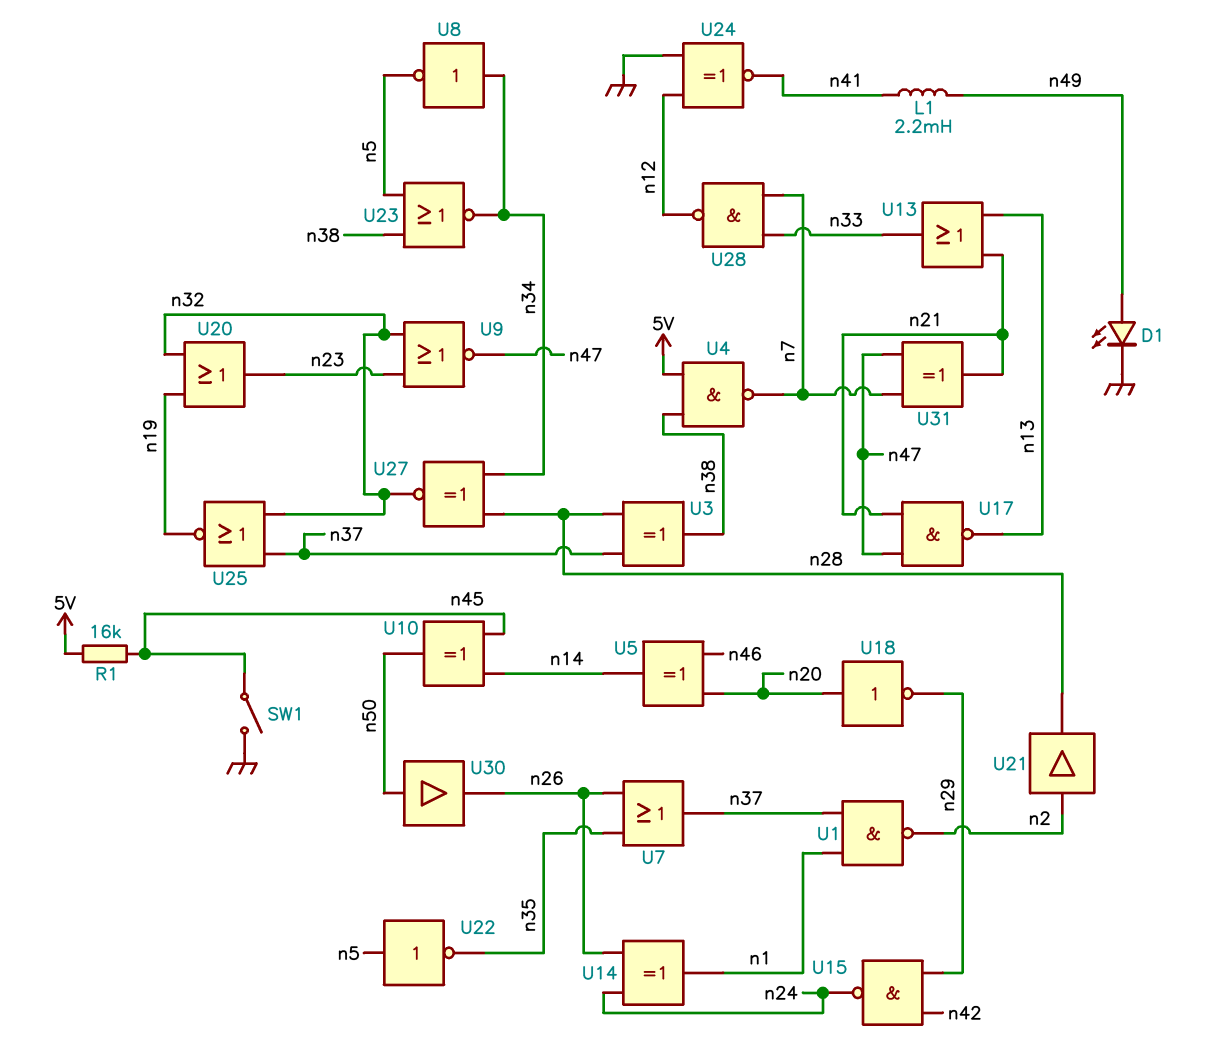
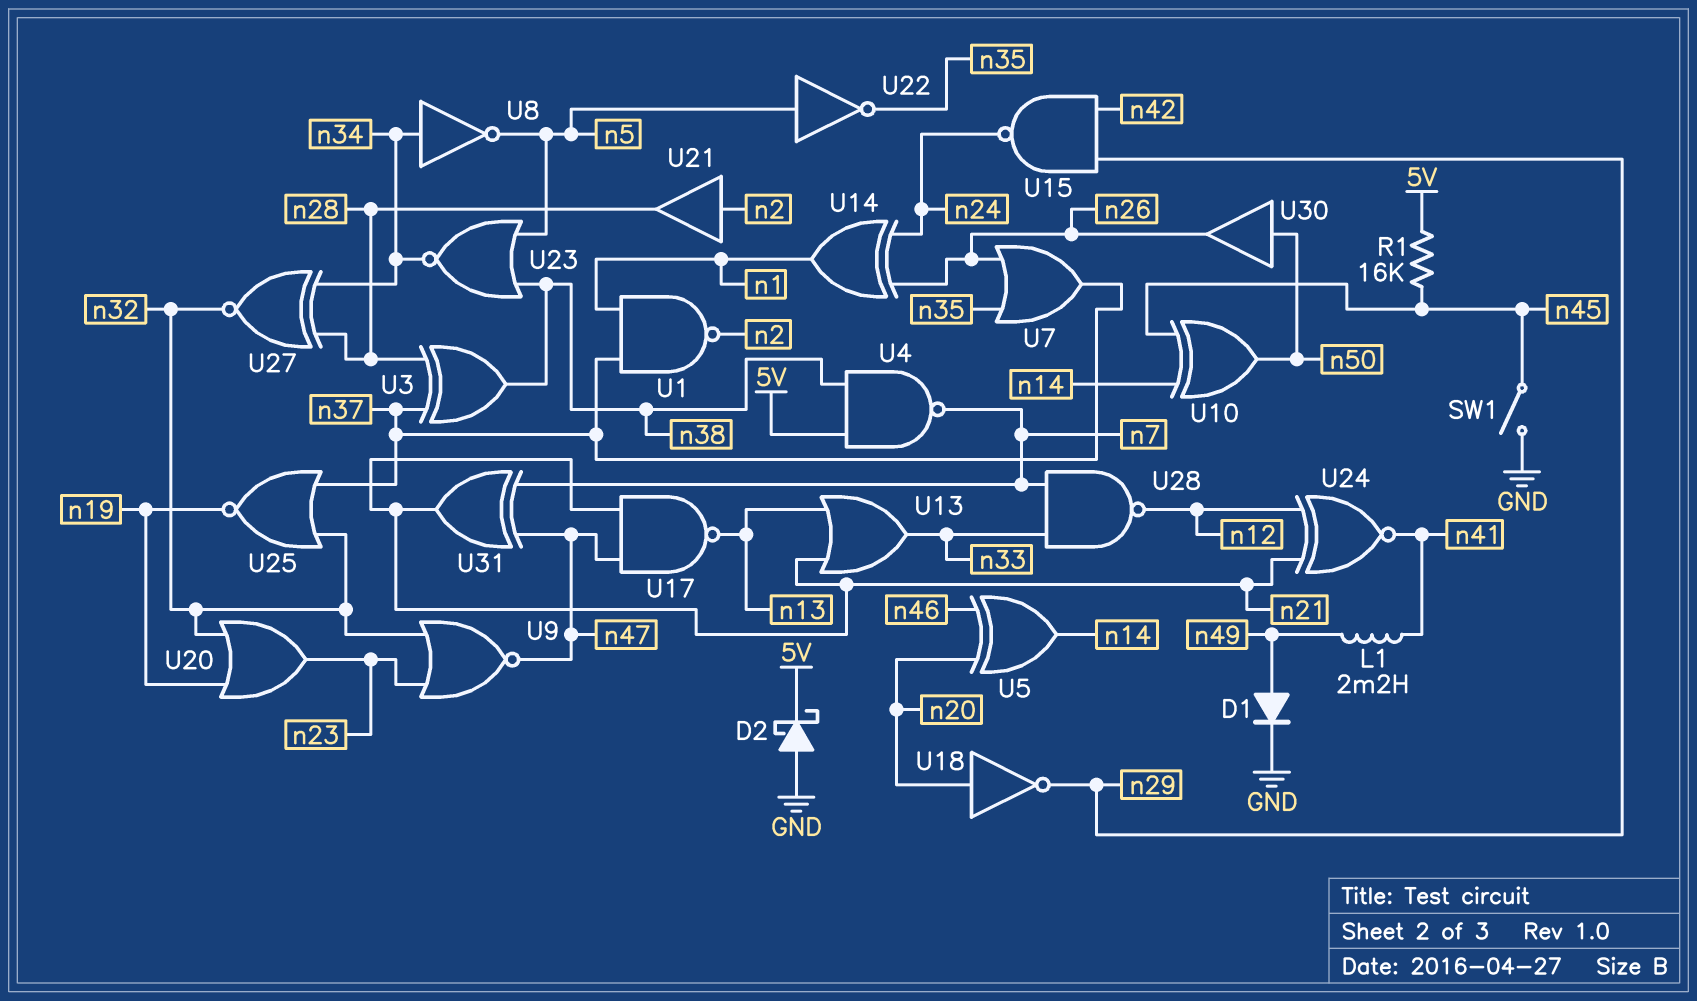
D1: LED (A n49, K GND) -> diode (A n49, K GND)
D2: none -> schottky (A GND, K 5V)
U24: XNOR (in GND, in n12, out n41) -> XNOR (in n12, in n21, out n41)

